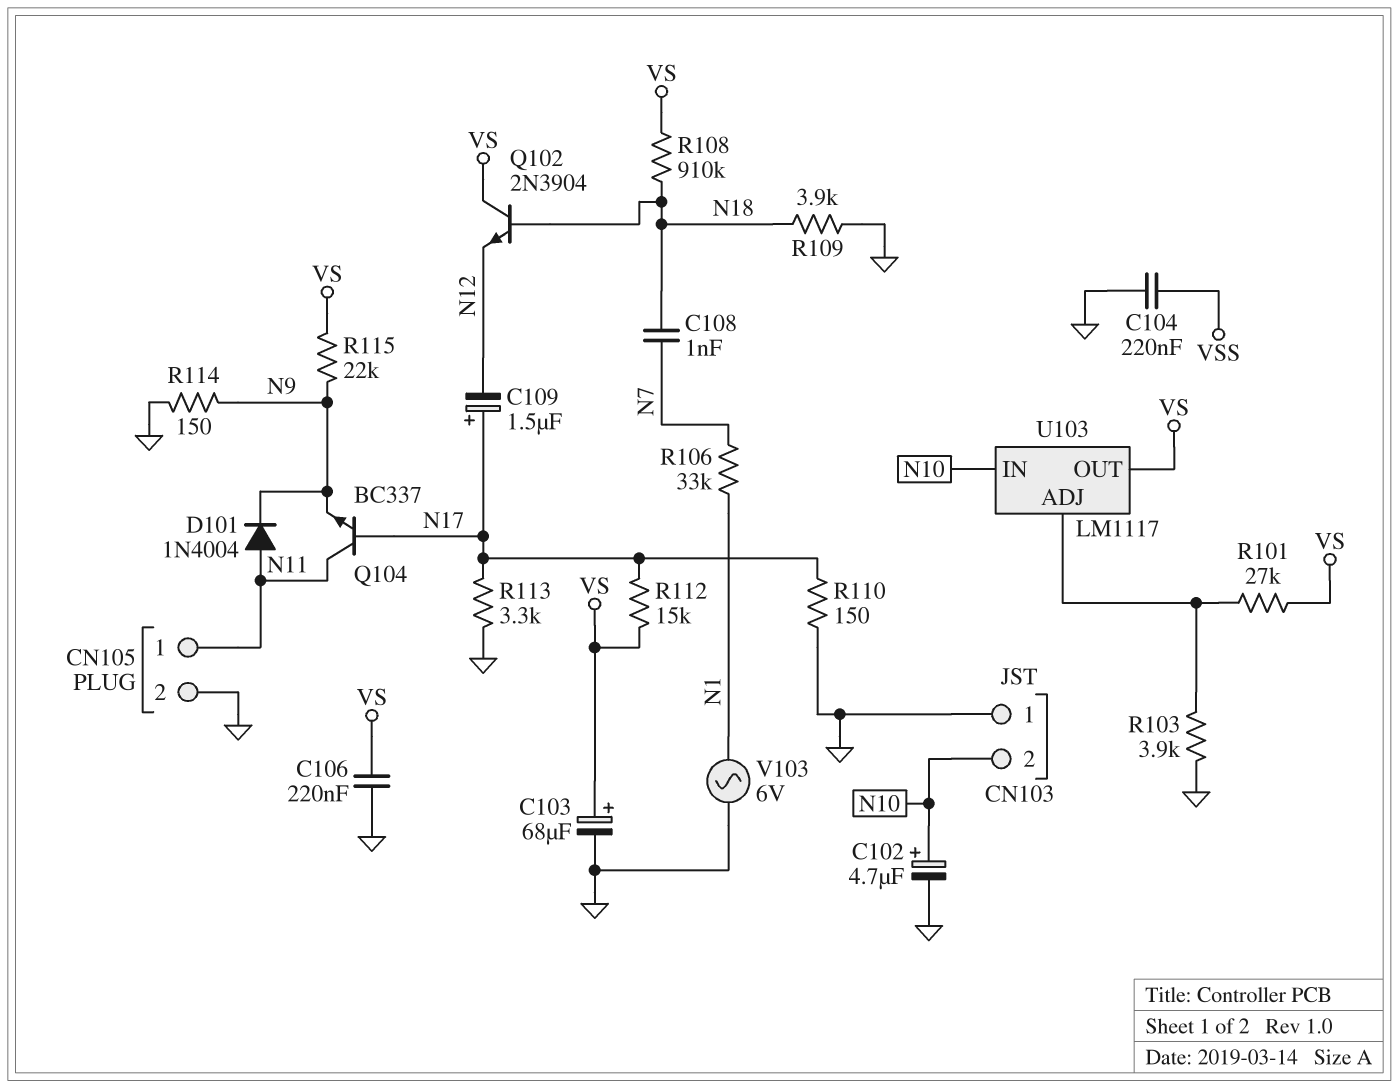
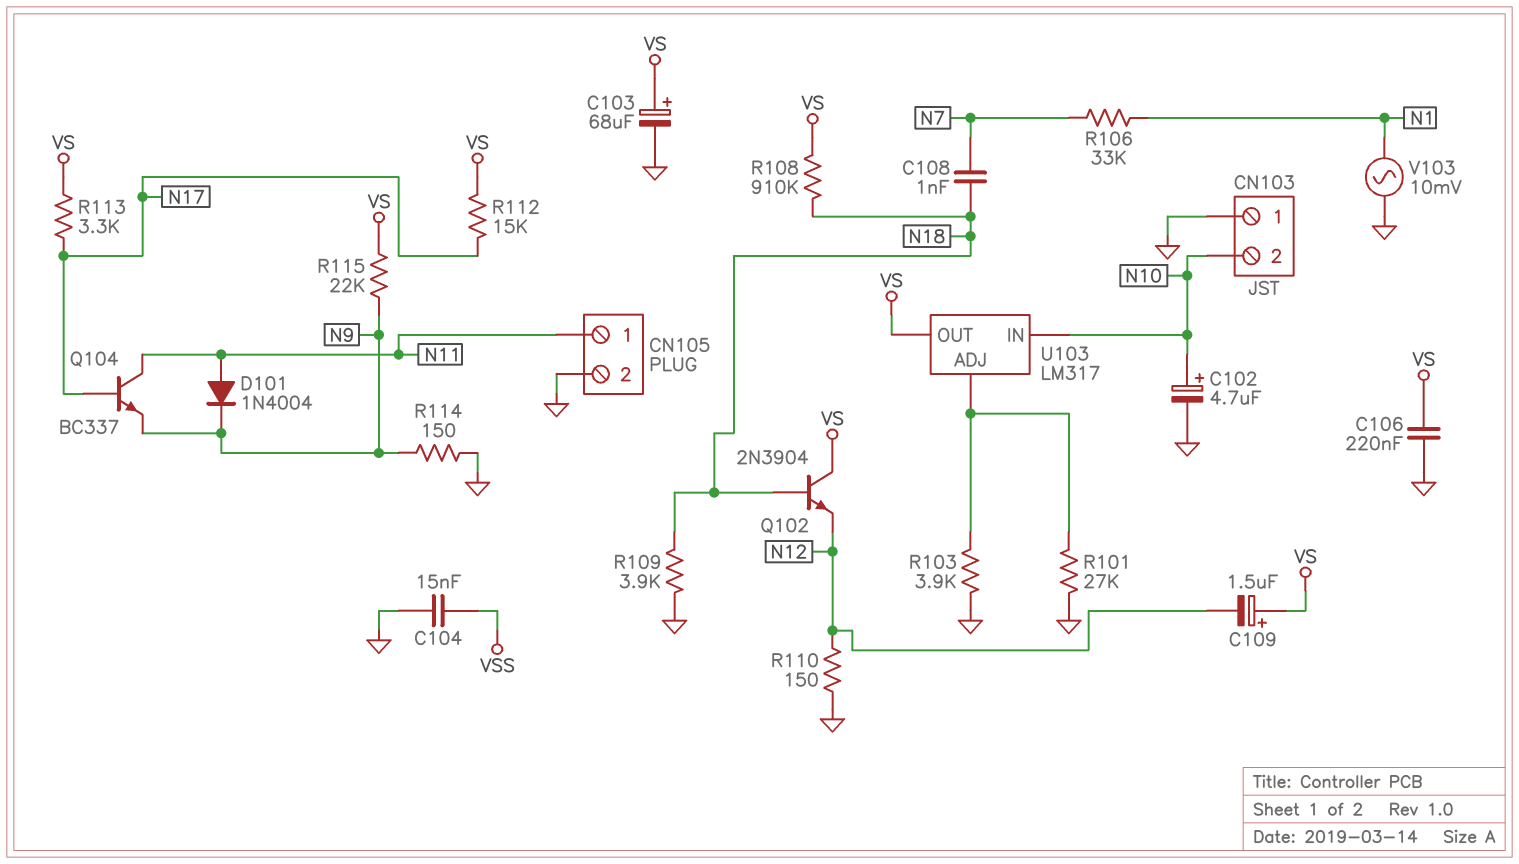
C104: 220nF (GND, VSS) -> 15nF (GND, VSS)
C109: 1.5uF (plus N17, minus N12) -> 1.5uF (plus VS, minus N12)
R101: 27k (U103/ADJ, VS) -> 27k (GND, U103/ADJ)
R110: 150 (GND, N17) -> 150 (GND, N12)
R113: 3.3k (GND, N17) -> 3.3k (N17, VS)
U103: LM1117 -> LM317
V103: AC 6V (GND, N1) -> AC 10mV (GND, N1)

